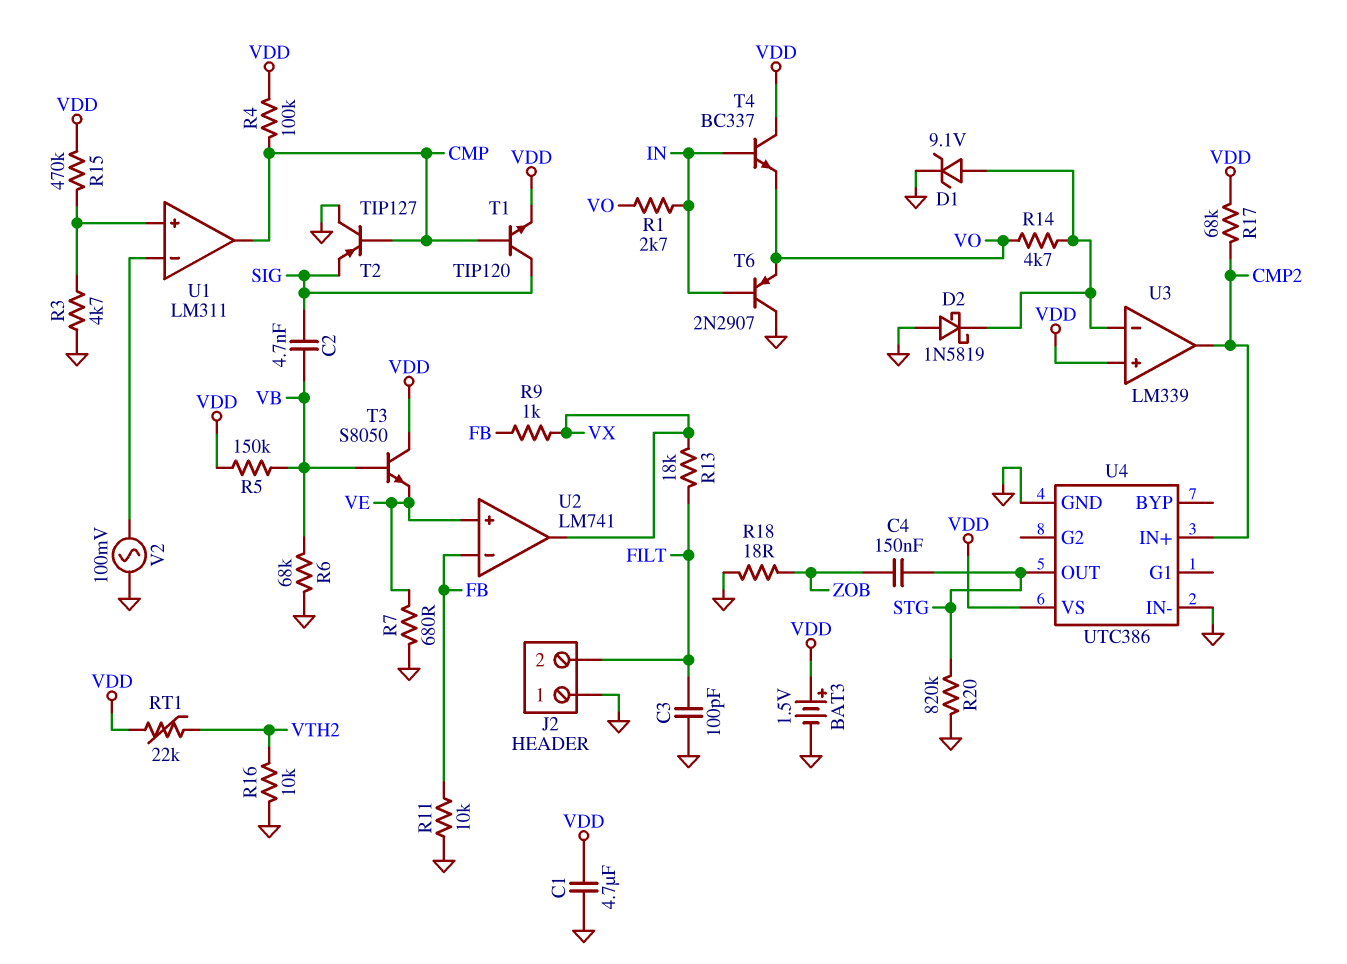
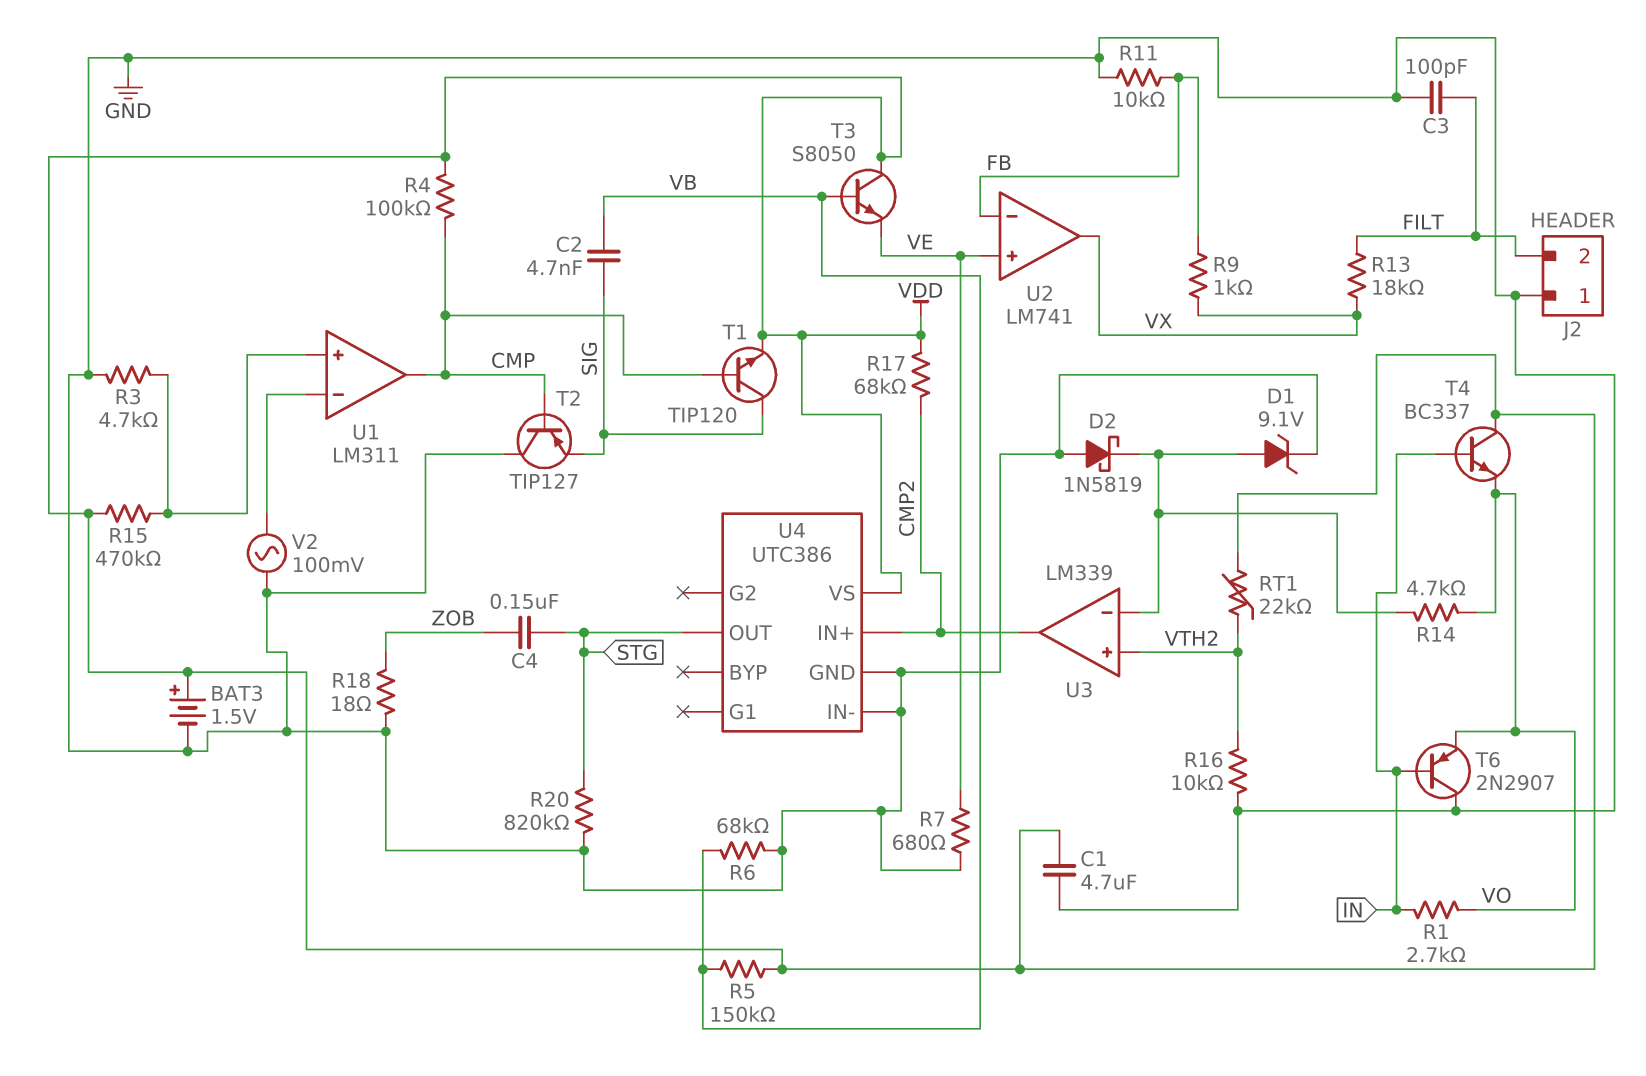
U3 pin in+: VDD -> VTH2

